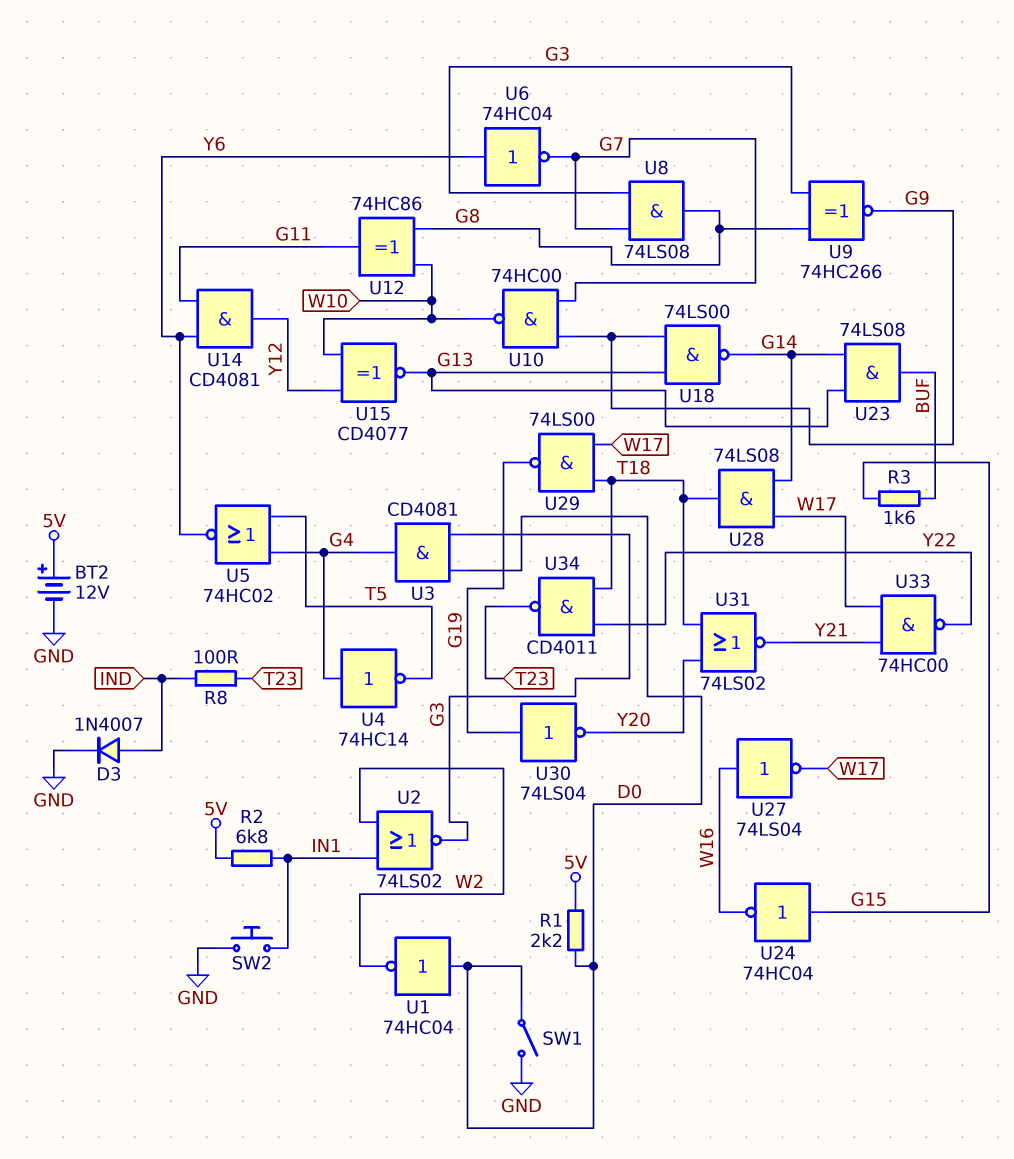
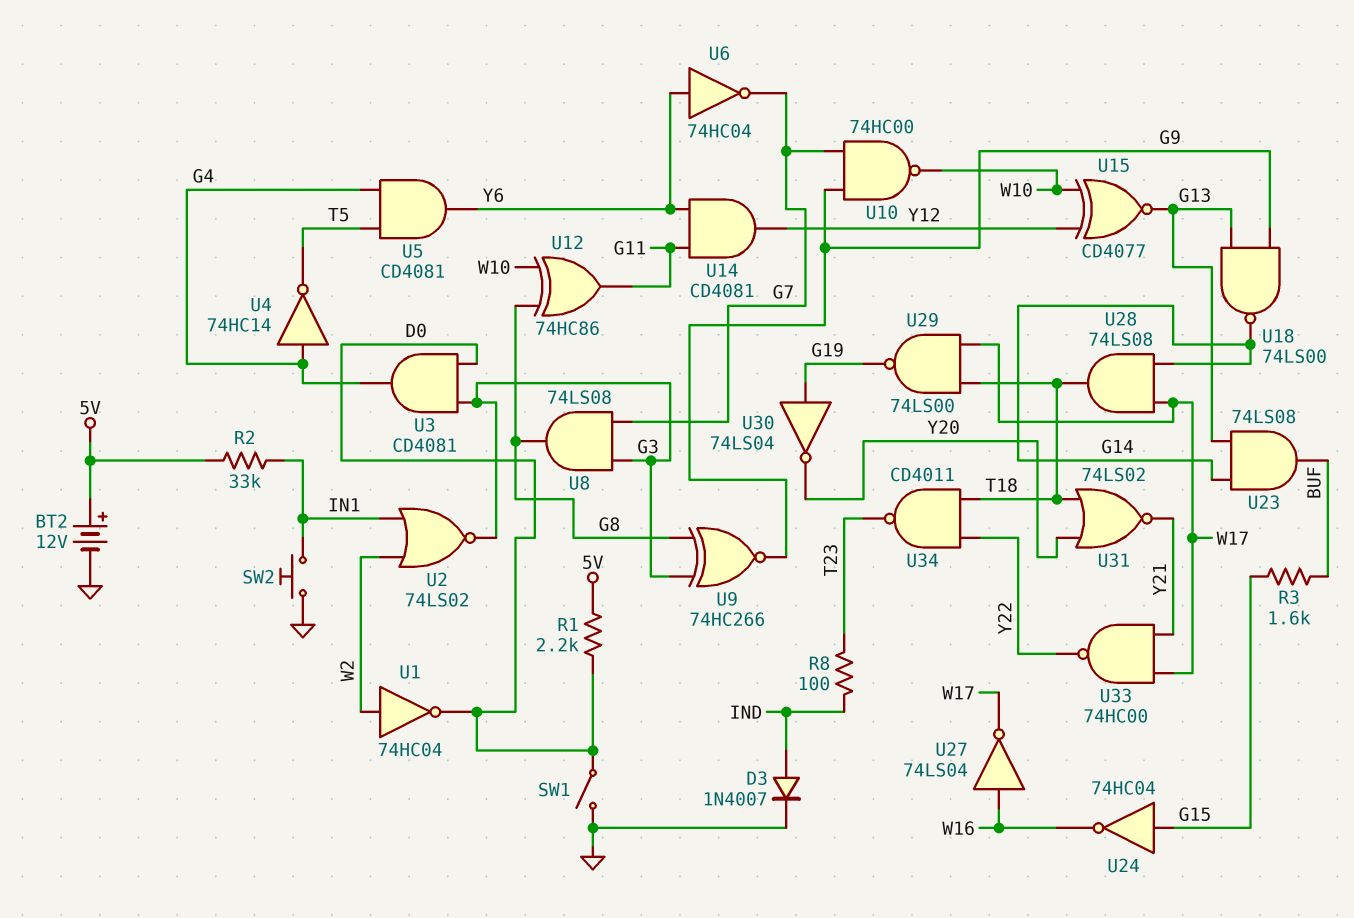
R2: 6.8k (5V, IN1) -> 33k (5V, IN1)
U1: NOT 74HC04 (in D0, out W2) -> NOT 74HC04 (in W2, out D0)
U5: NOR 74HC02 (in G4, in T5, out Y6) -> AND CD4081 (in G4, in T5, out Y6)

